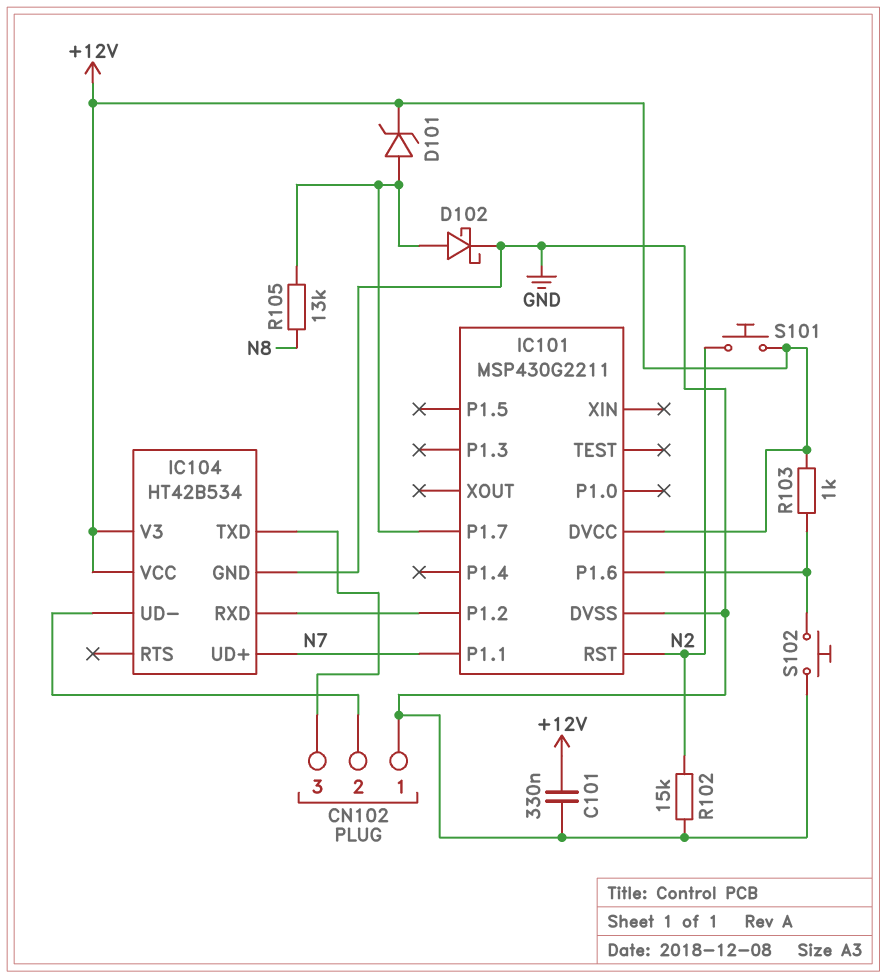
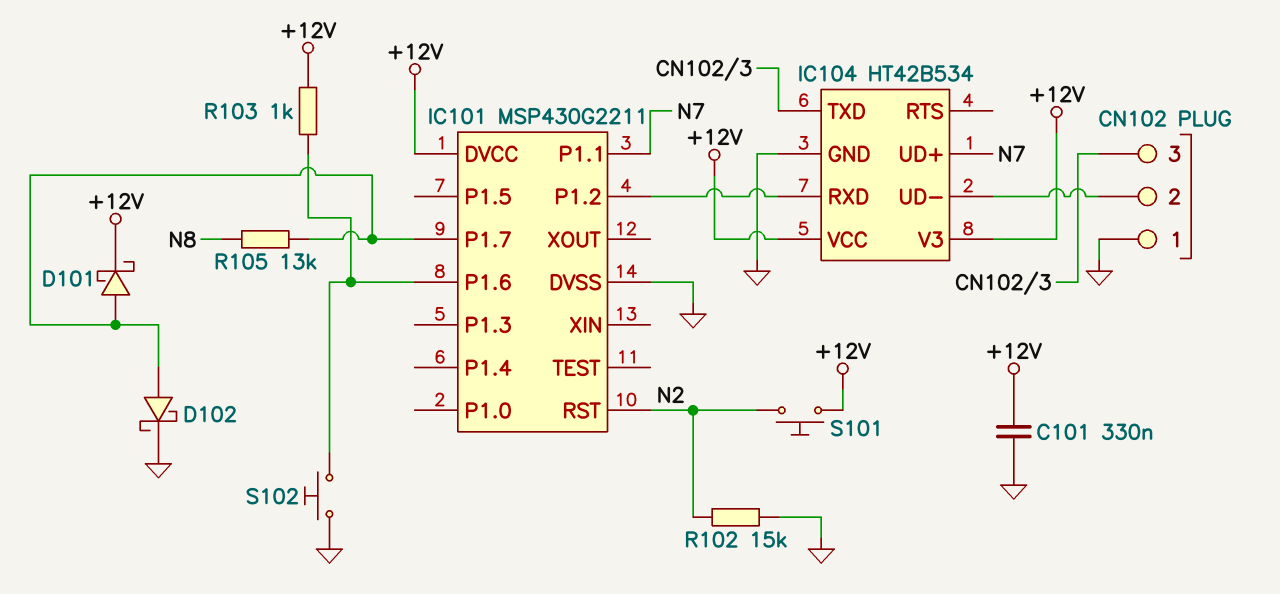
D101: zener (A IC101/P1.7, K +12V) -> schottky (A IC101/P1.7, K +12V)

